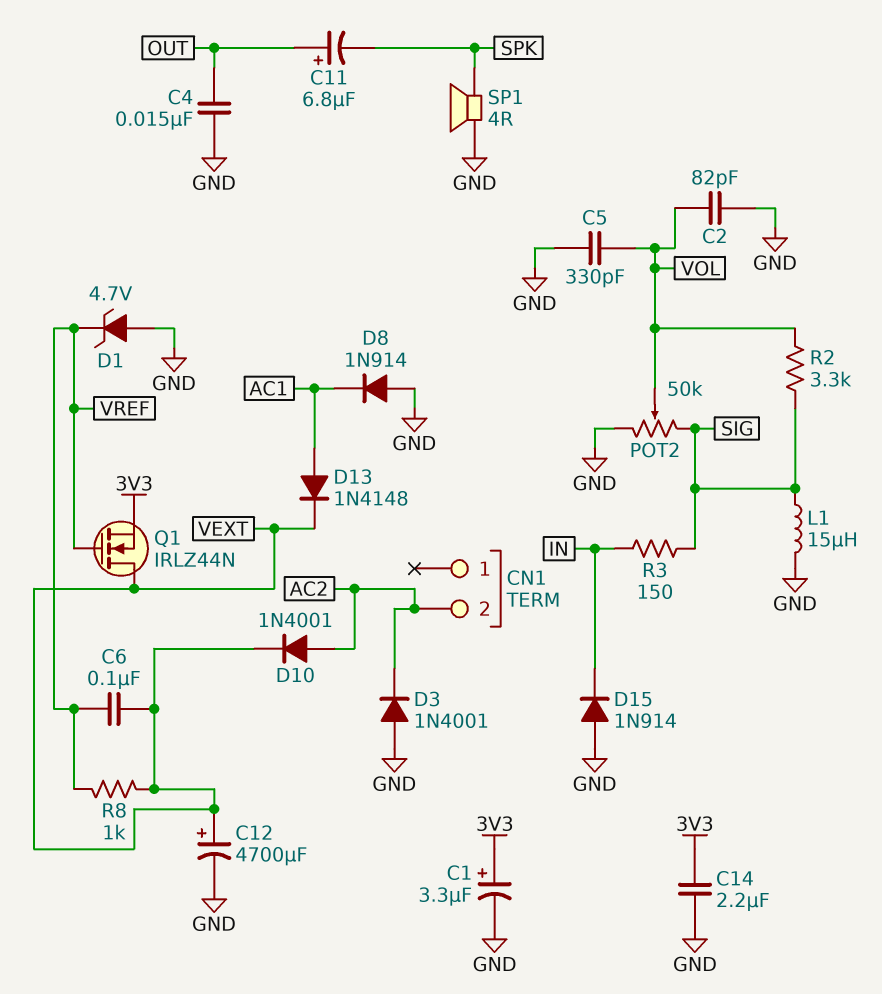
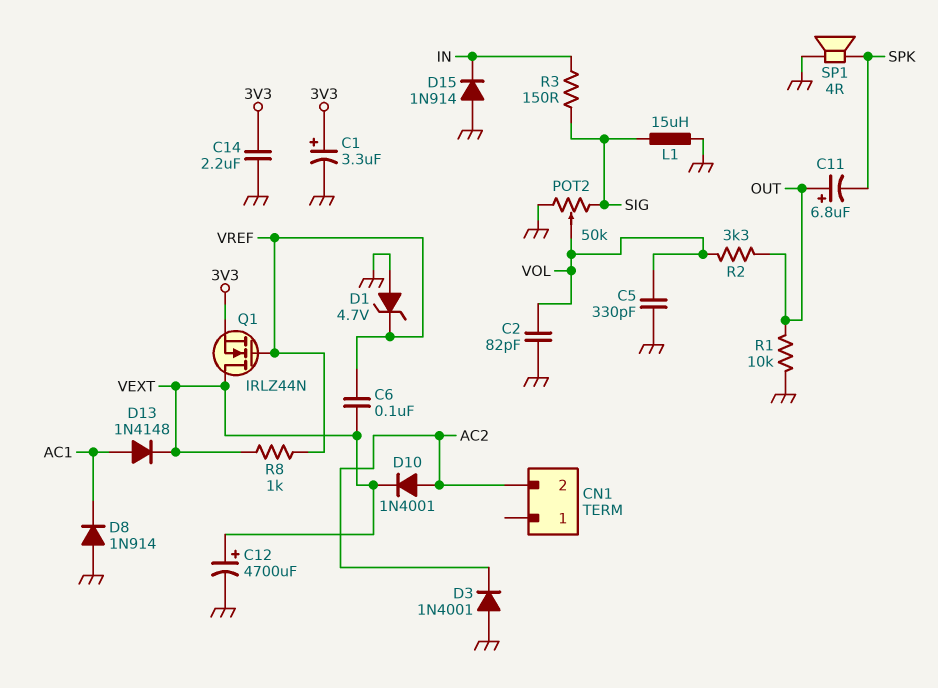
C4: 15nF (GND, OUT) -> none
R1: none -> 10k (GND, OUT)
R2: 3.3k (SIG, VOL) -> 3.3k (OUT, VOL)

